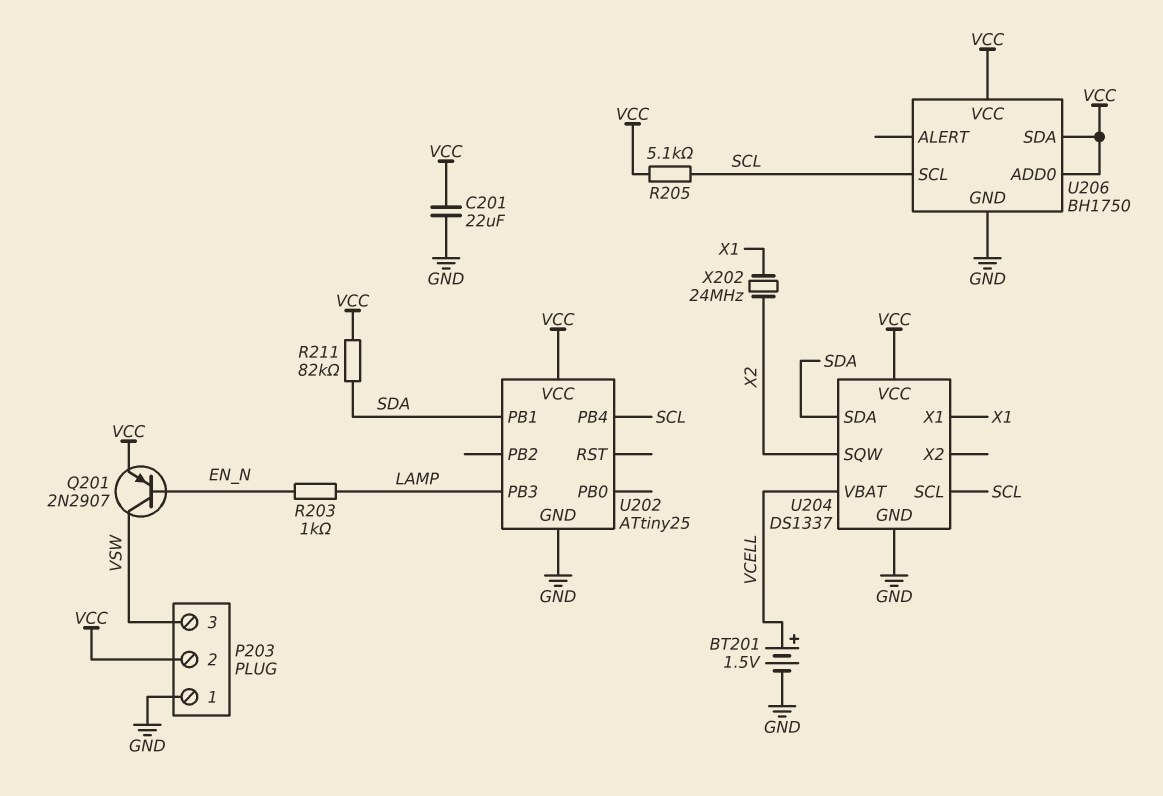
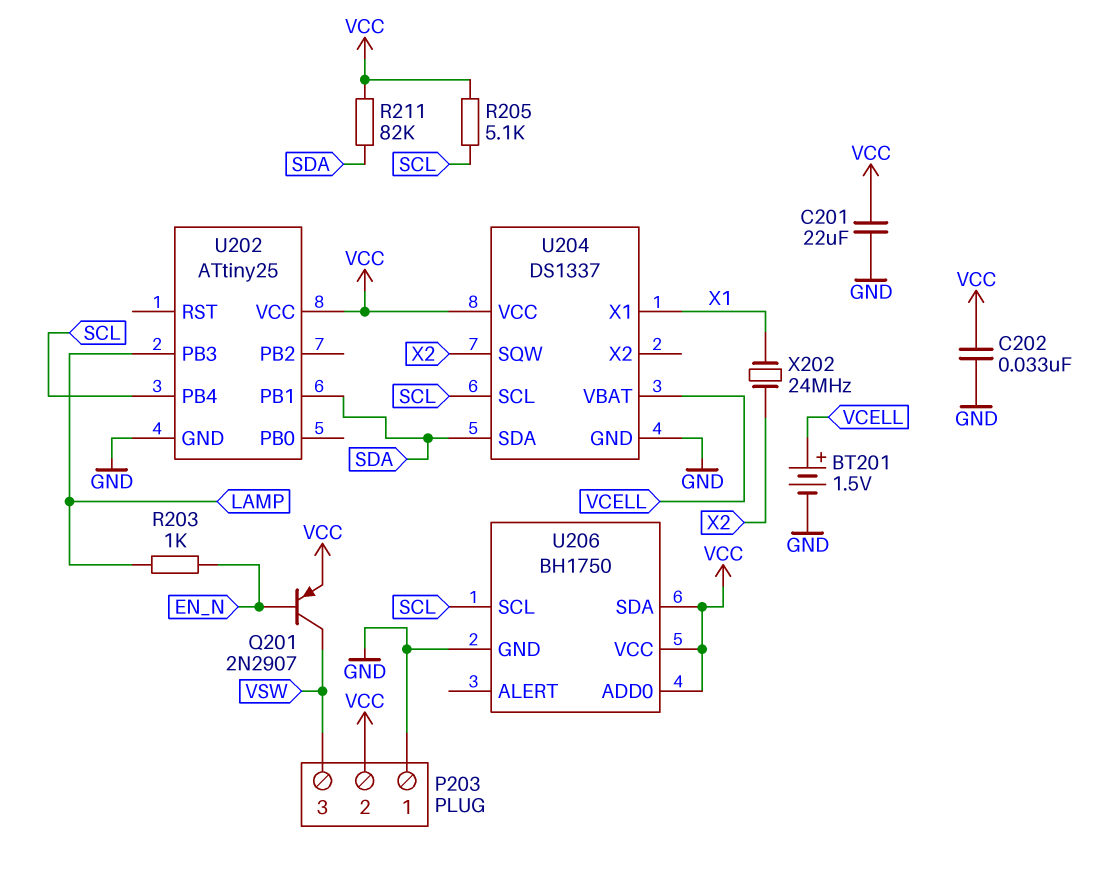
C202: none -> 33nF (GND, VCC)

